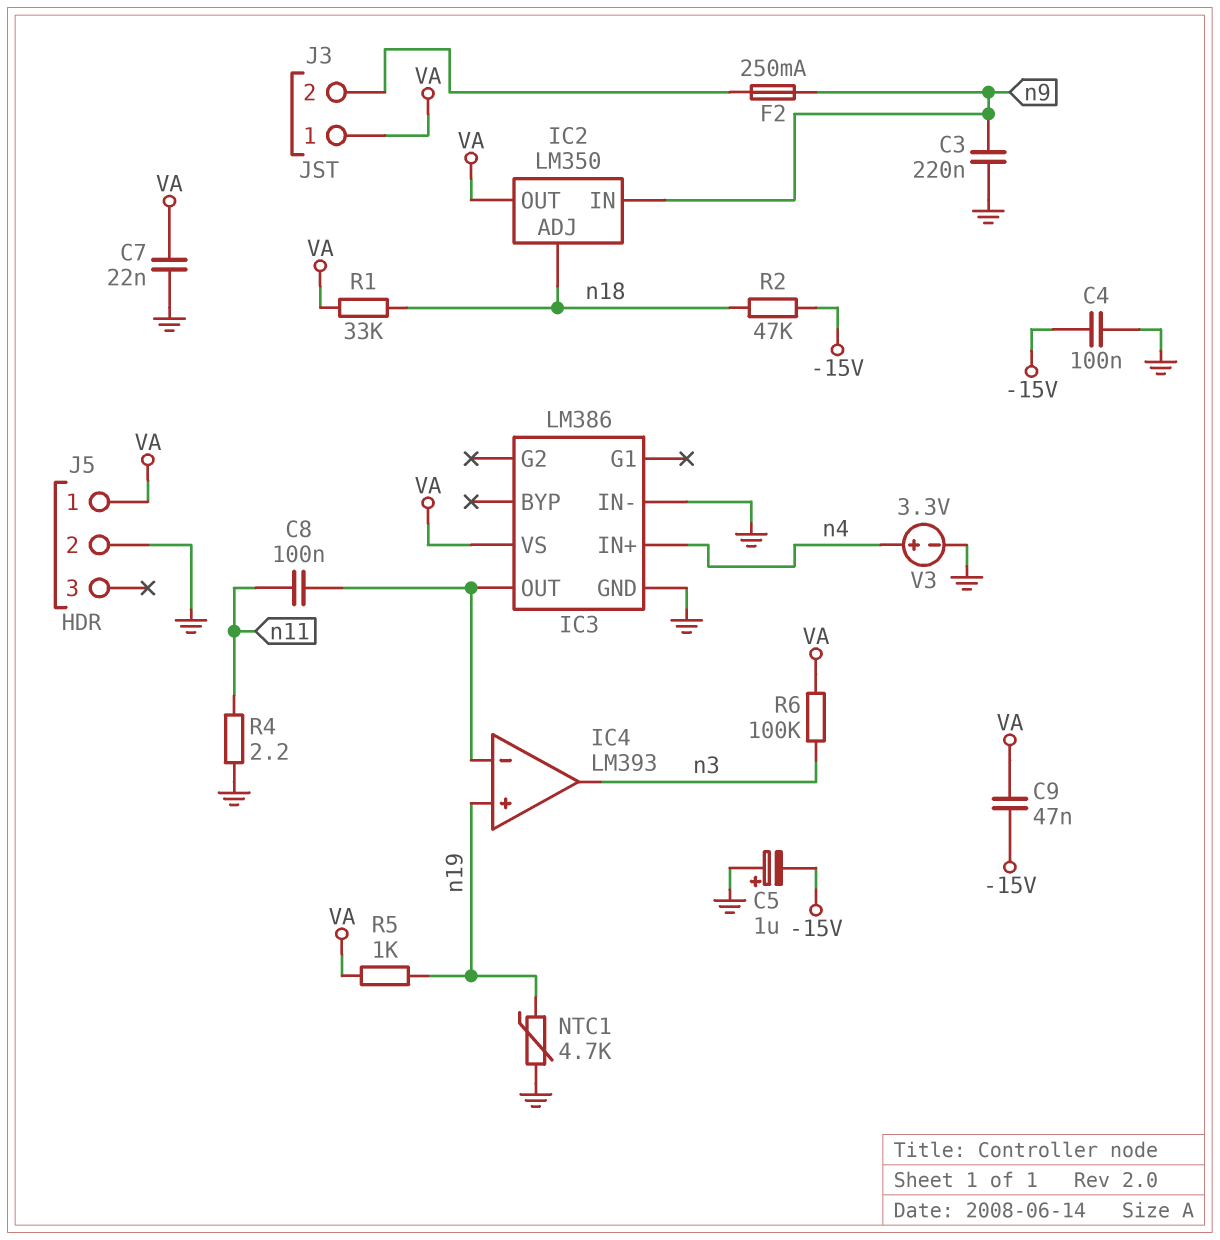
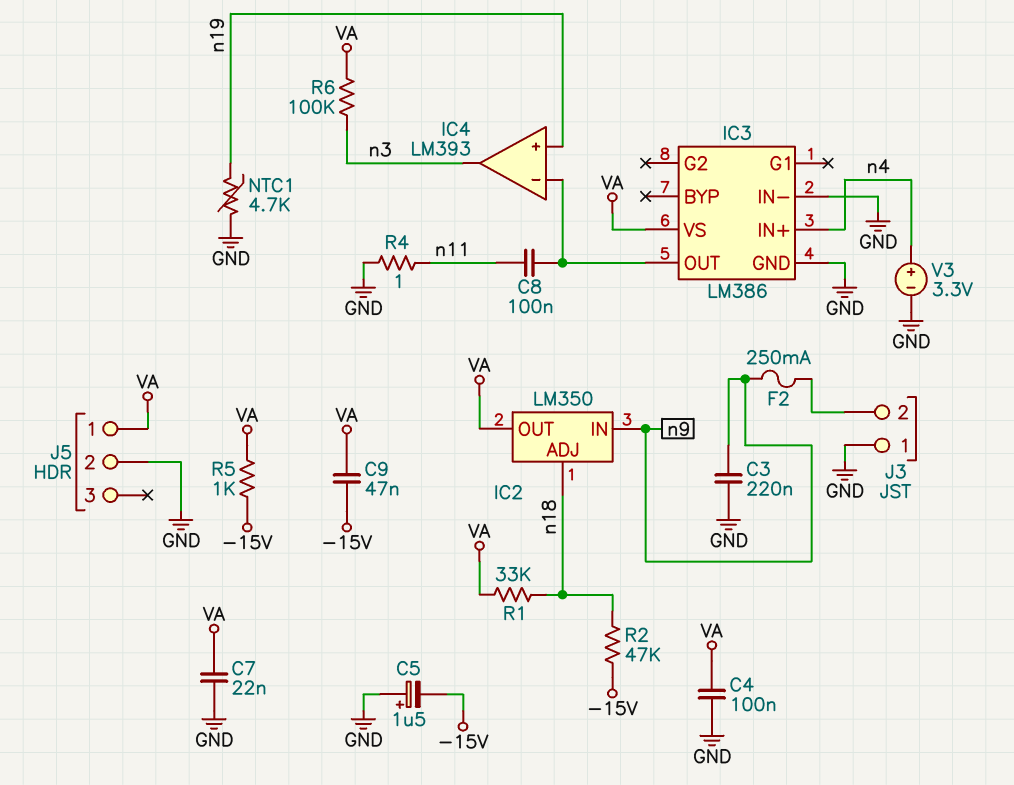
C4: 100nF (-15V, GND) -> 100nF (GND, VA)
C5: 1uF (plus GND, minus -15V) -> 1.5uF (plus GND, minus -15V)
J3 pin 1: VA -> GND
R4: 2.2 (GND, n11) -> 1 (GND, n11)
R5: 1k (VA, n19) -> 1k (-15V, VA)

